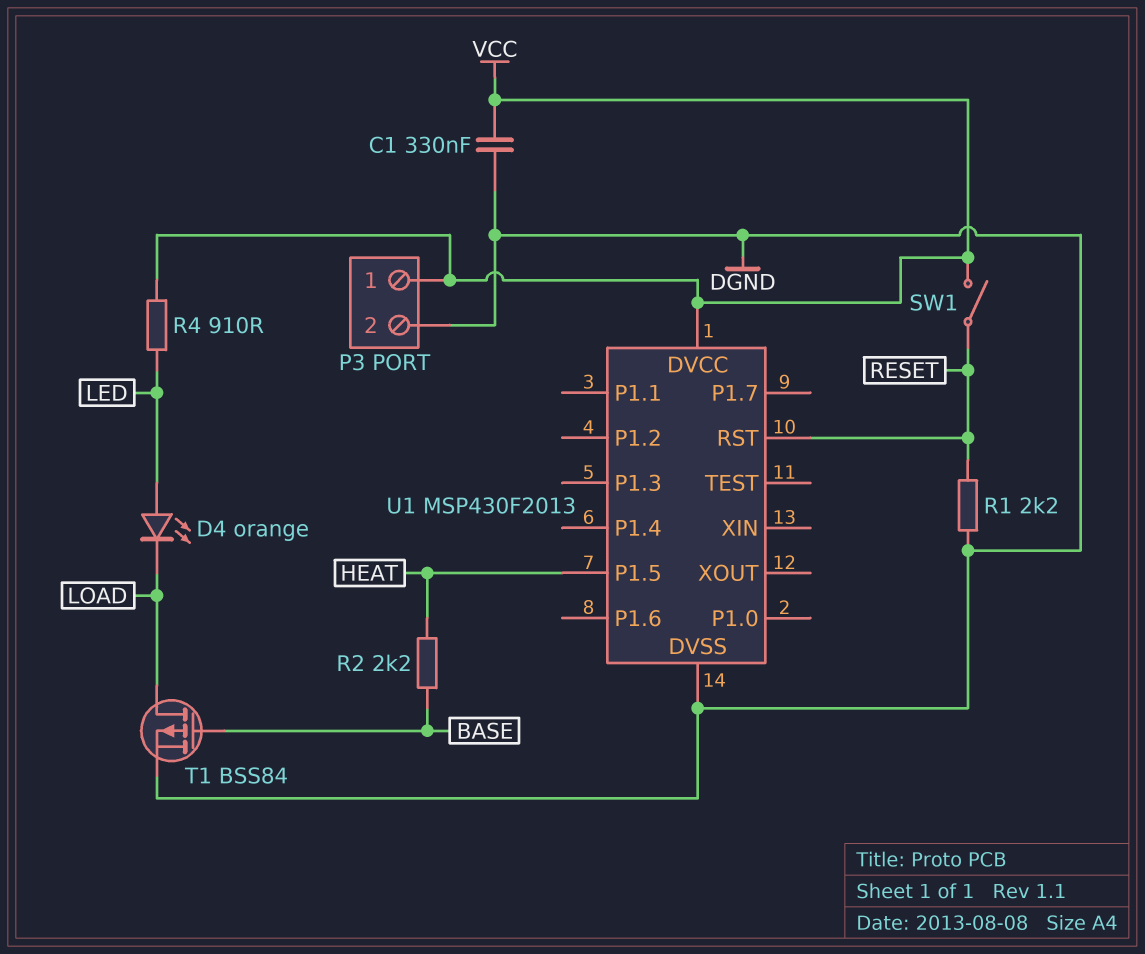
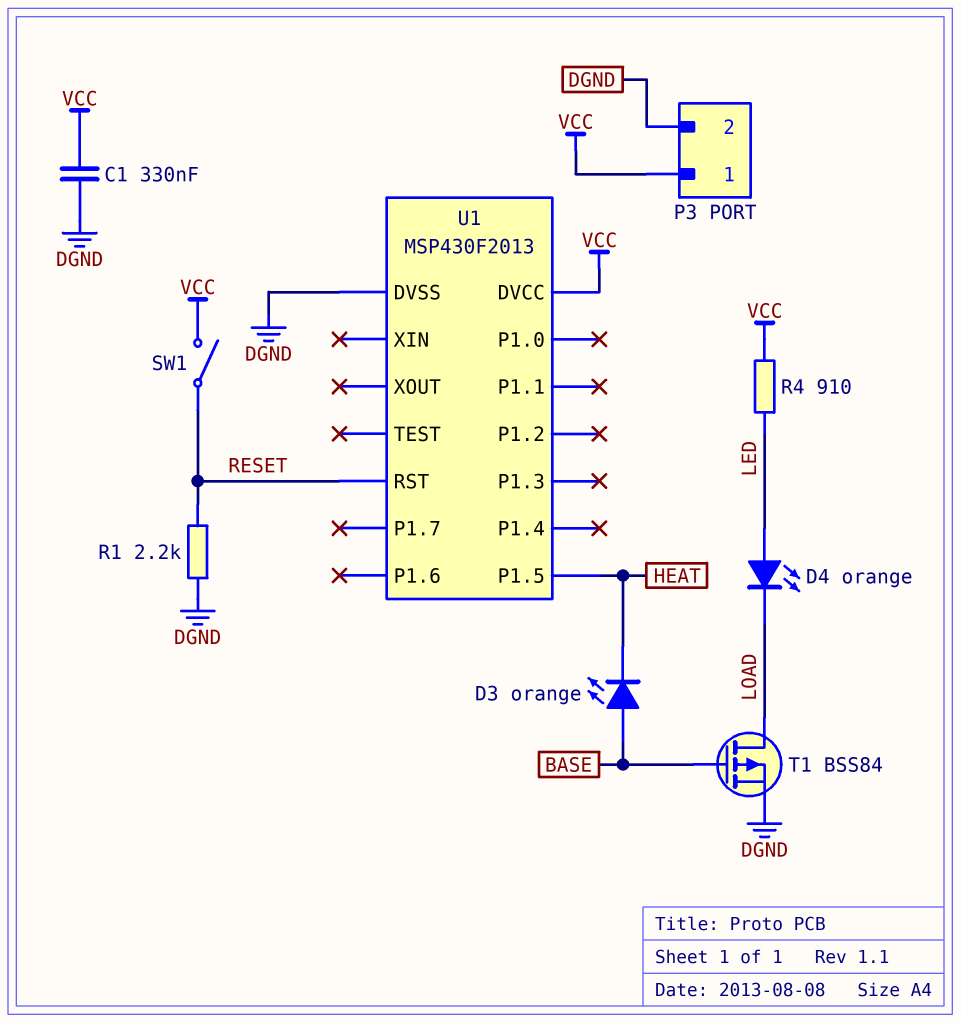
D3: none -> LED orange (A BASE, K HEAT)
R2: 2.2k (BASE, HEAT) -> none

